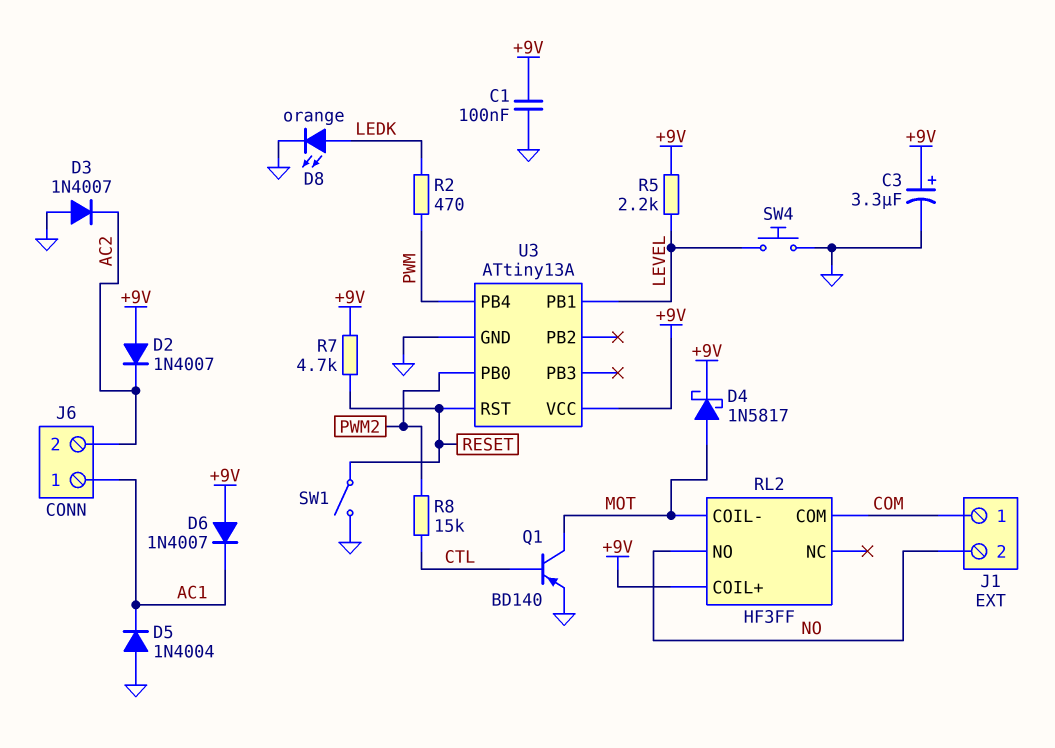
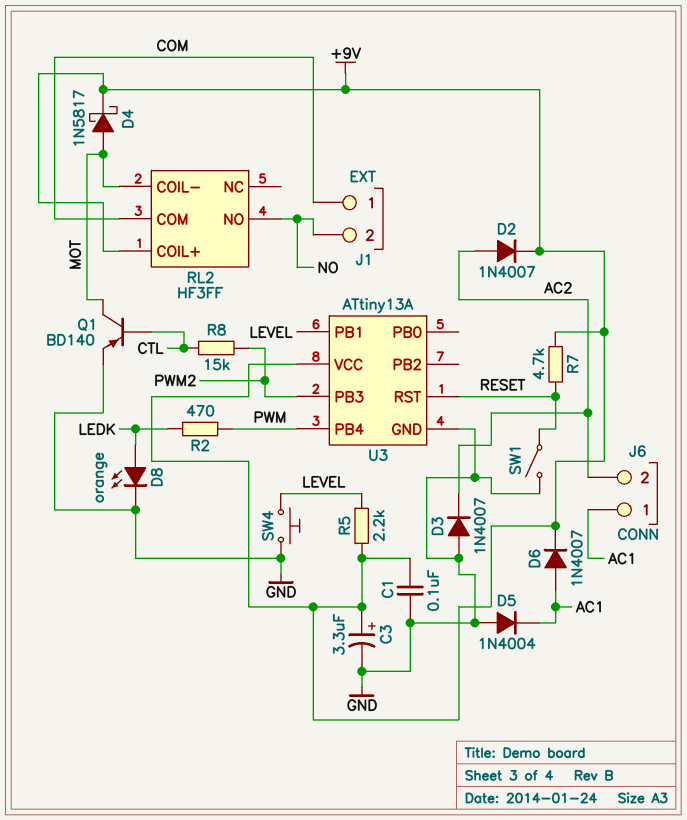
D2: diode 1N4007 (A +9V, K AC2) -> diode 1N4007 (A AC2, K +9V)
D6: diode 1N4007 (A +9V, K AC1) -> diode 1N4007 (A AC1, K +9V)
U3 pin PB0: PWM2 -> none
U3 pin PB3: none -> PWM2

